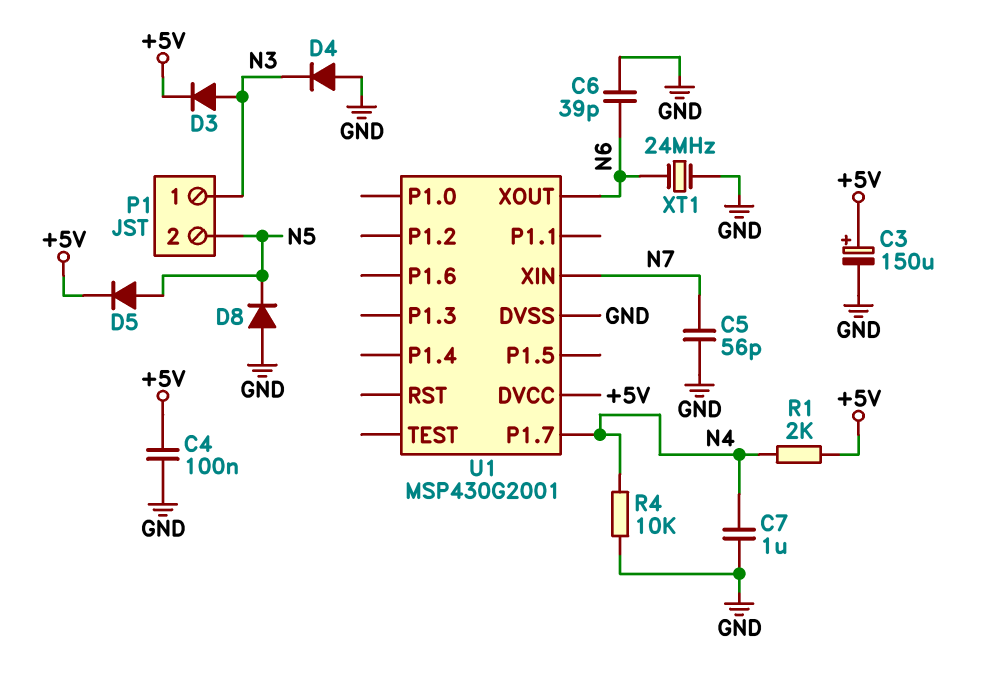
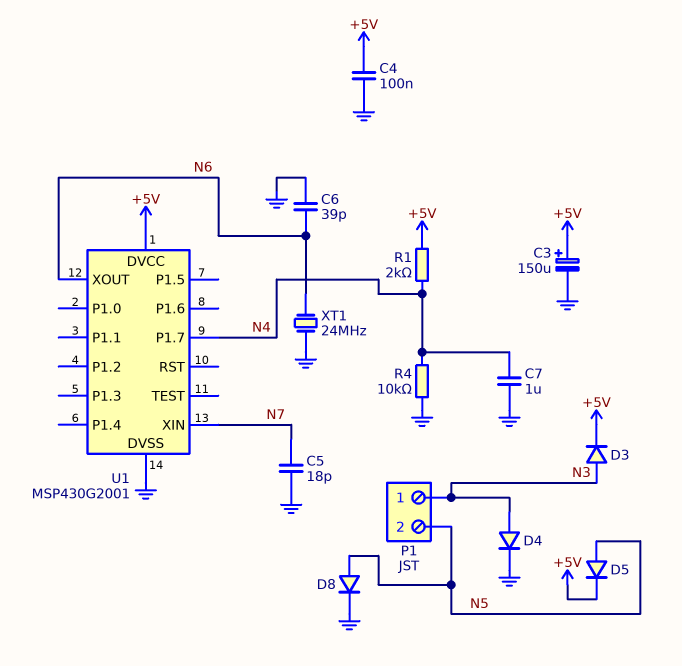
C5: 56pF (GND, N7) -> 18pF (GND, N7)
D4: diode (A GND, K N3) -> diode (A N3, K GND)
D8: diode (A GND, K N5) -> diode (A N5, K GND)

